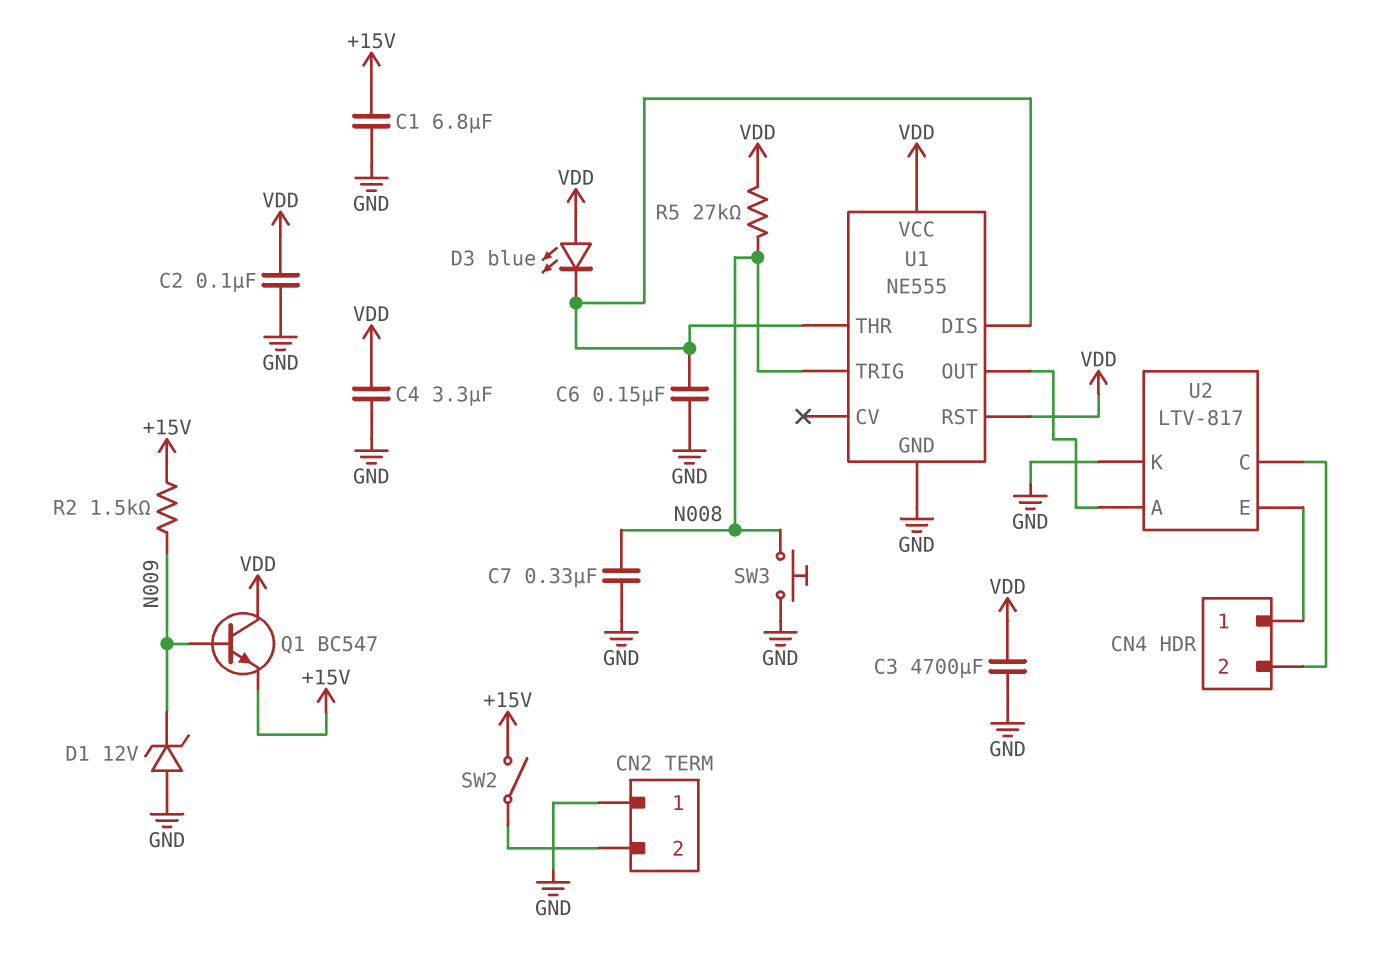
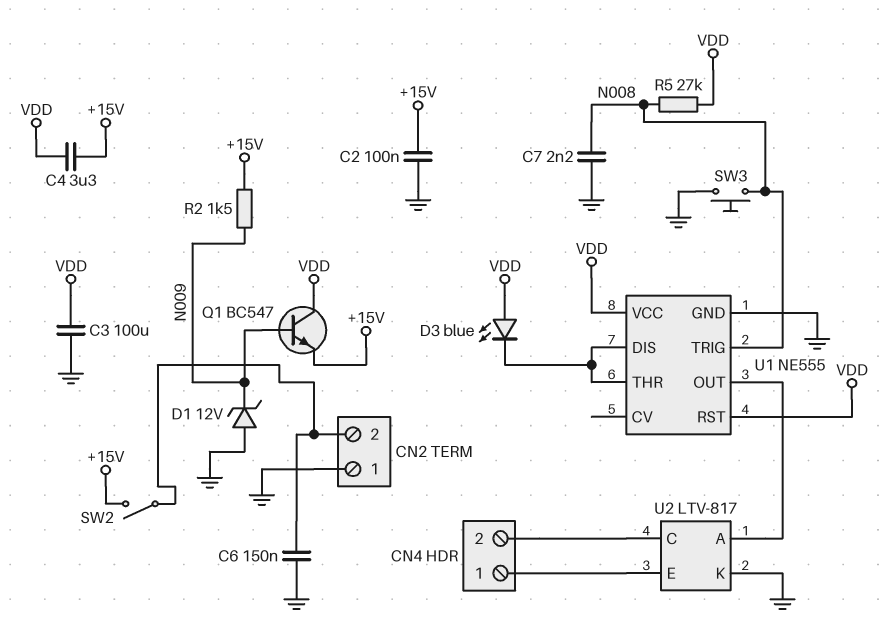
C1: 6.8uF (+15V, GND) -> none
C2: 100nF (GND, VDD) -> 100nF (+15V, GND)
C3: 4700uF (GND, VDD) -> 100uF (GND, VDD)
C4: 3.3uF (GND, VDD) -> 3.3uF (+15V, VDD)
C6: 150nF (GND, U1/DIS) -> 150nF (CN2/2, GND)
C7: 330nF (GND, N008) -> 2.2nF (GND, N008)

